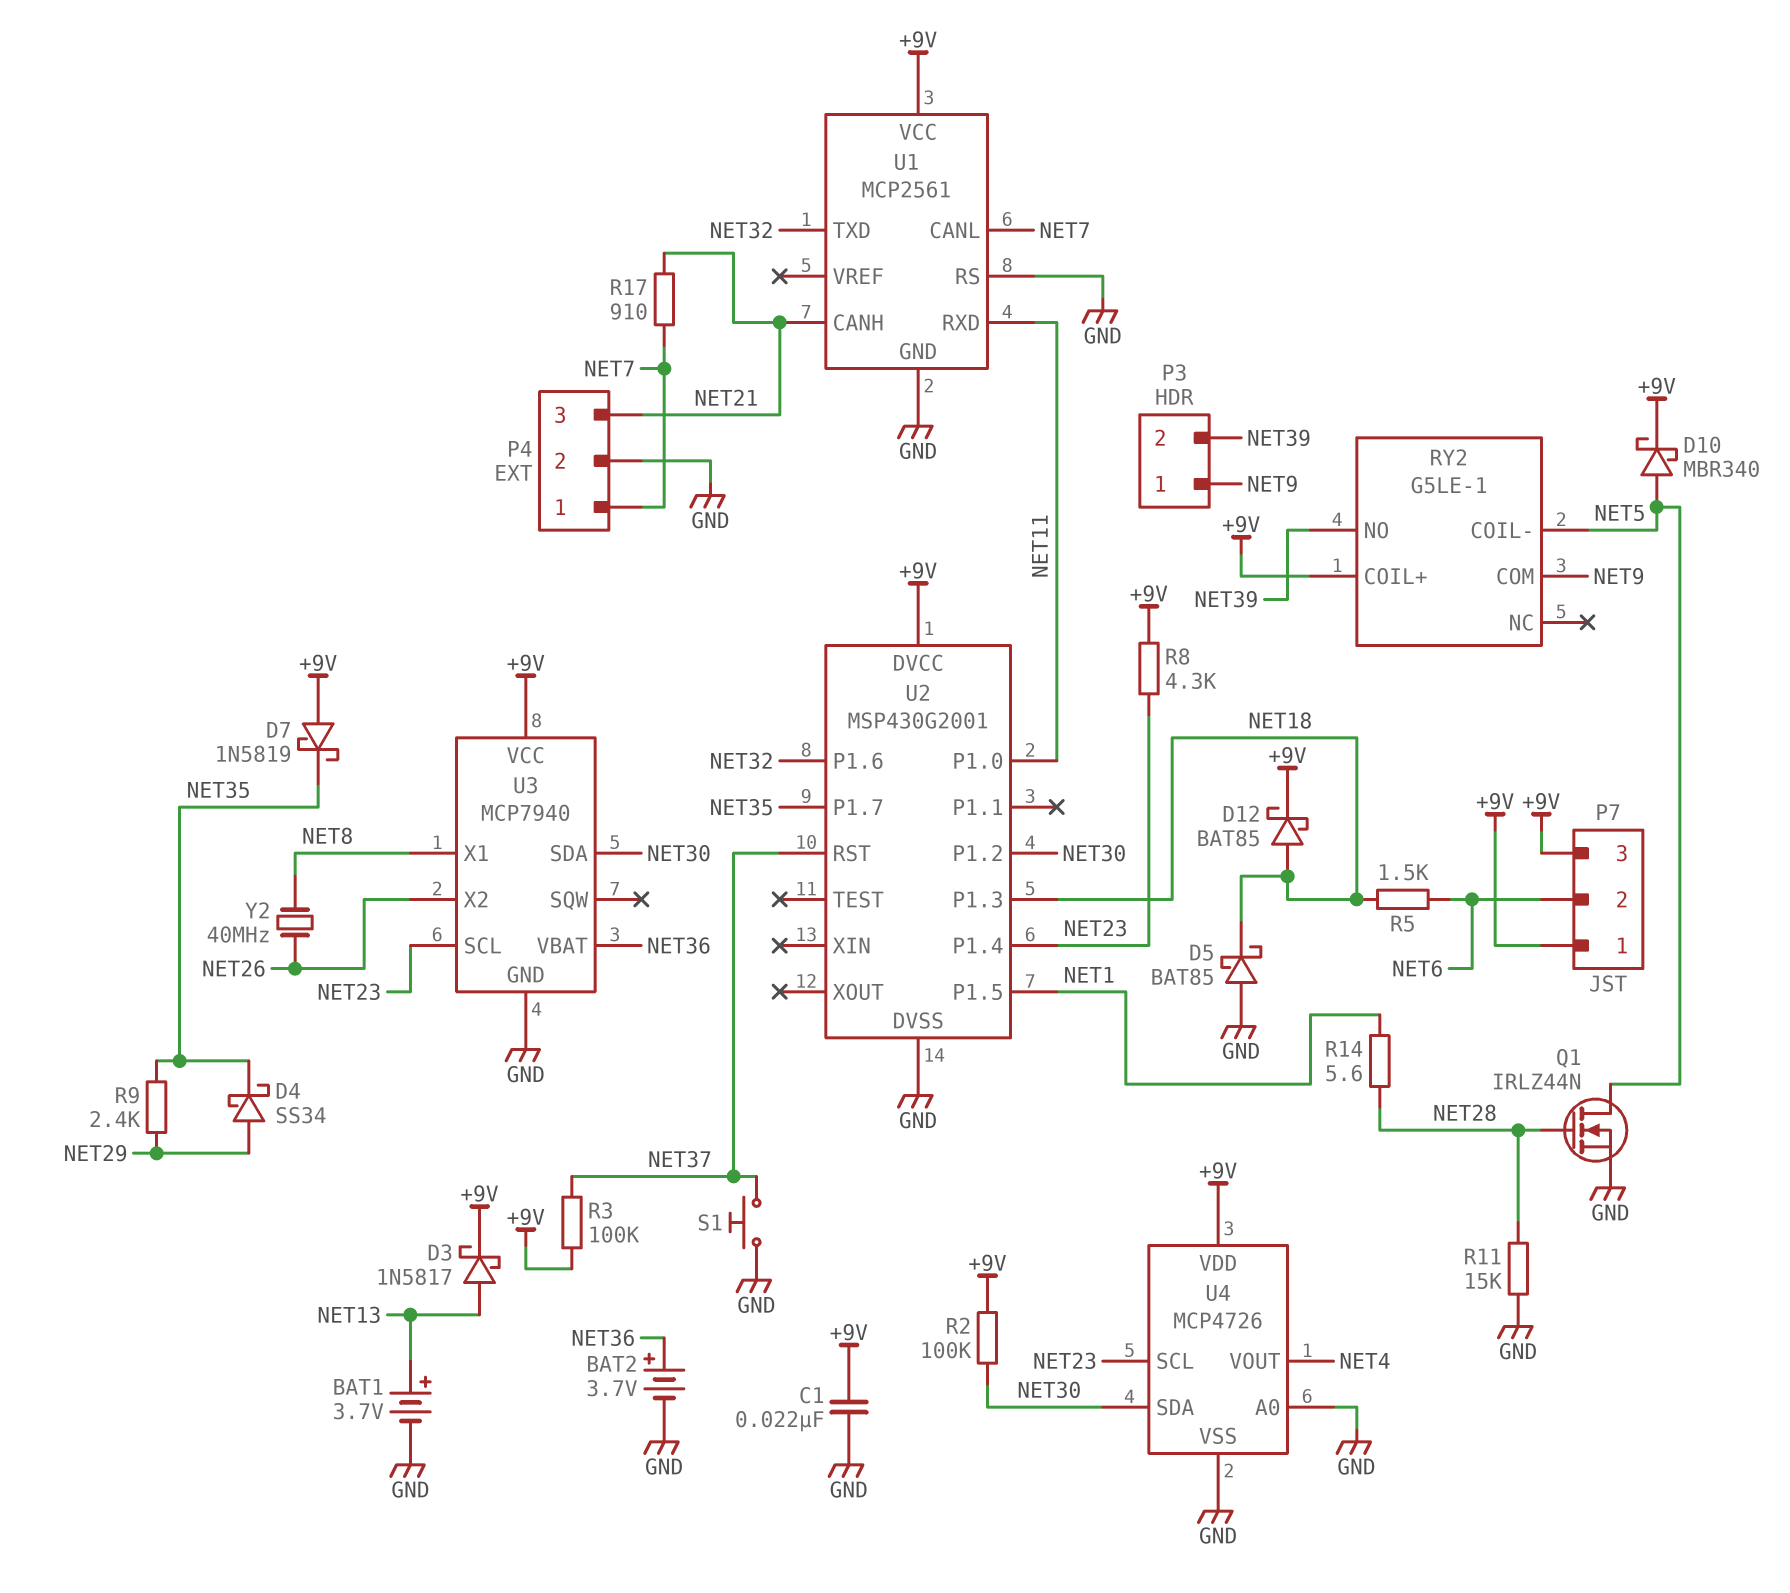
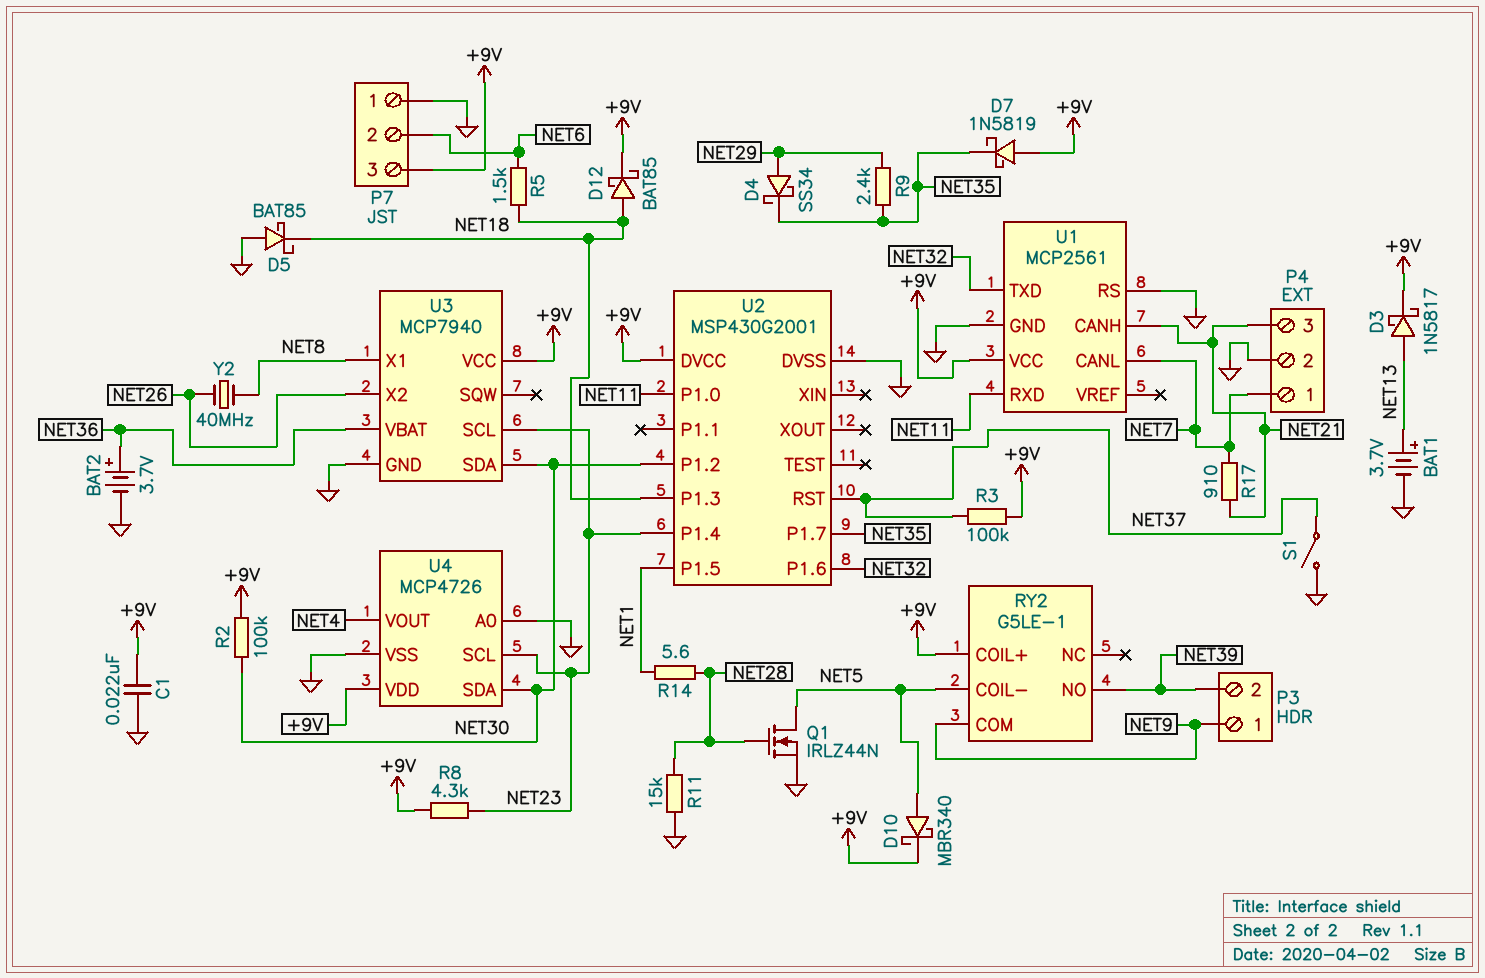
P7 pin 1: +9V -> GND
S1: button (GND, NET37) -> switch (GND, NET37)

